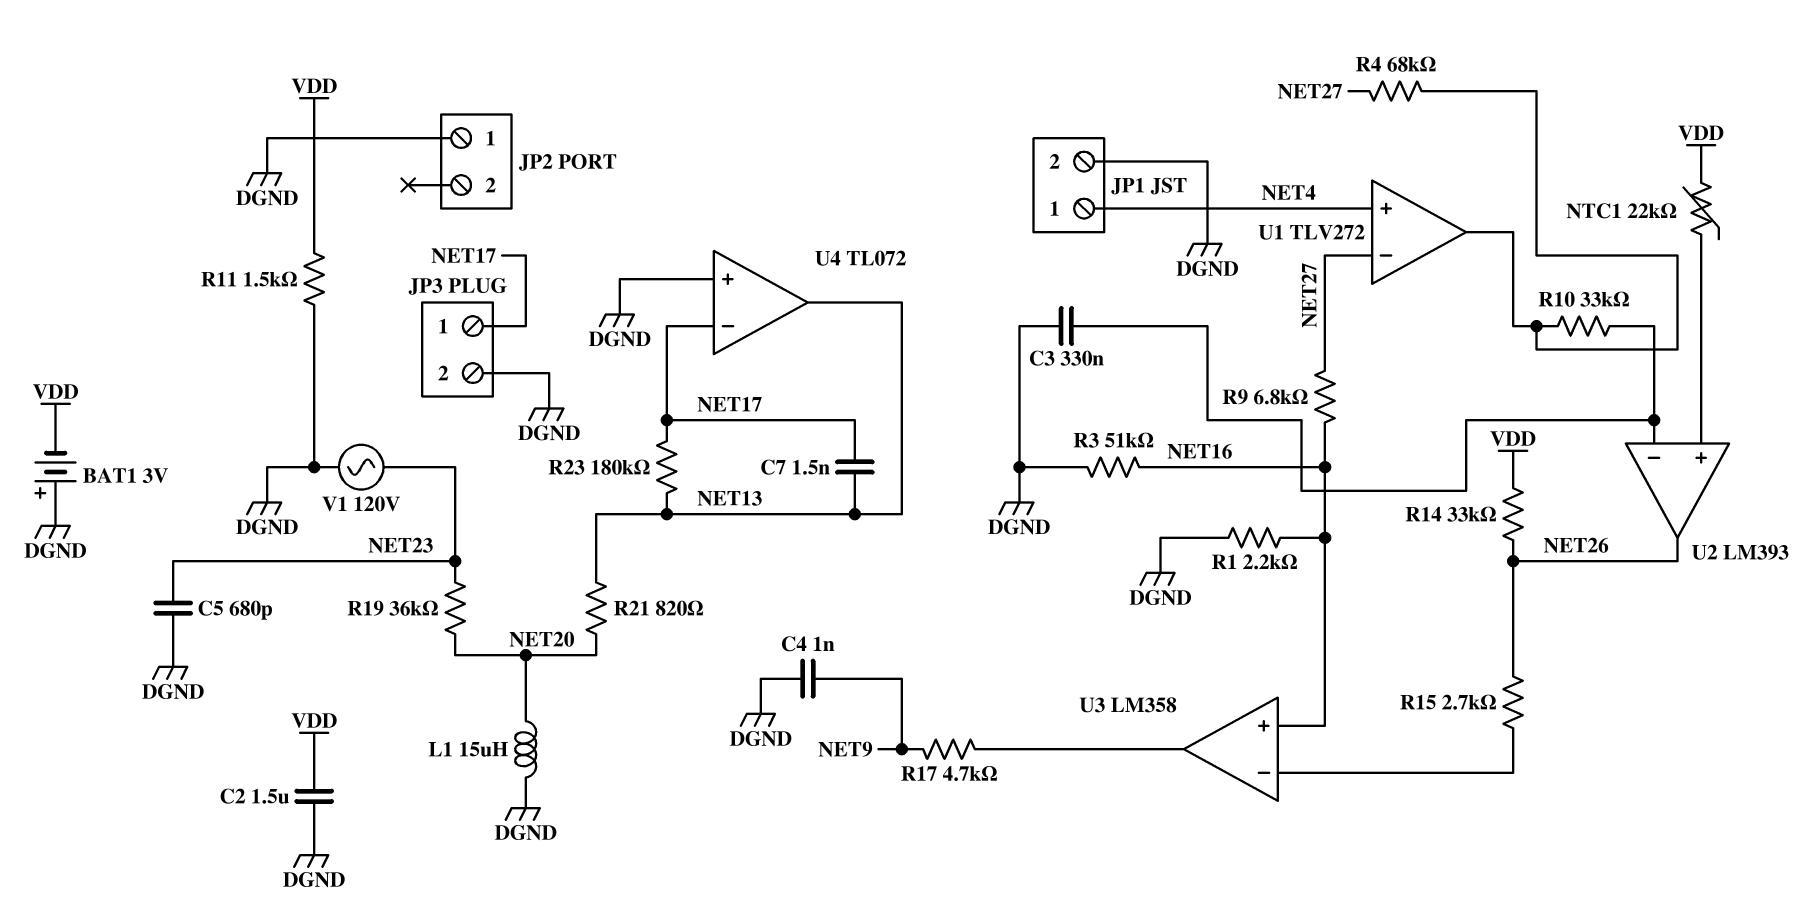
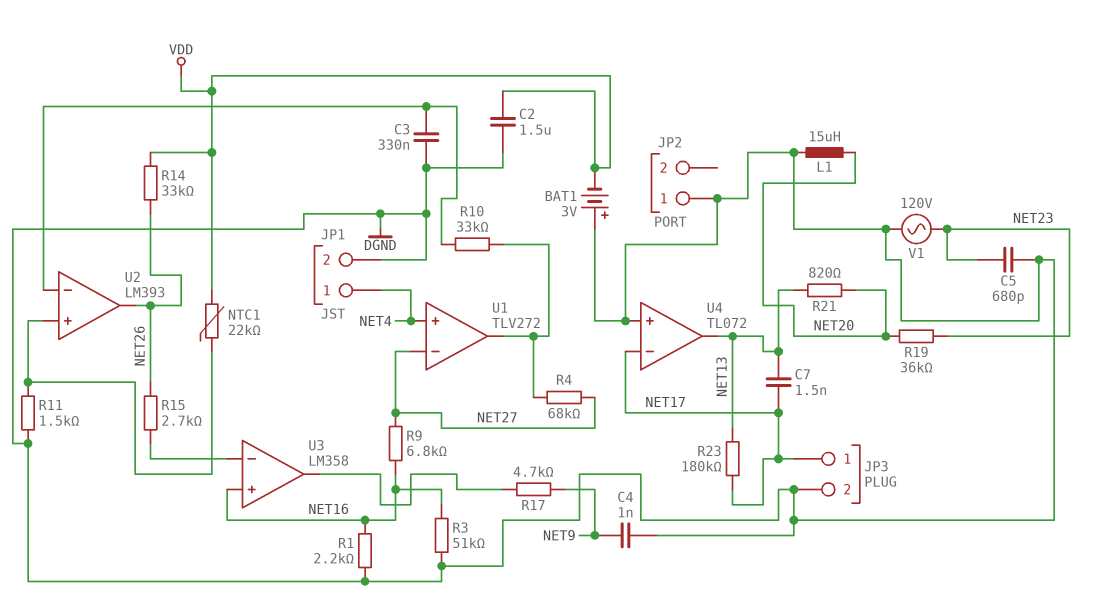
R11: 1.5k (DGND, VDD) -> 1.5k (DGND, U2/in+)

